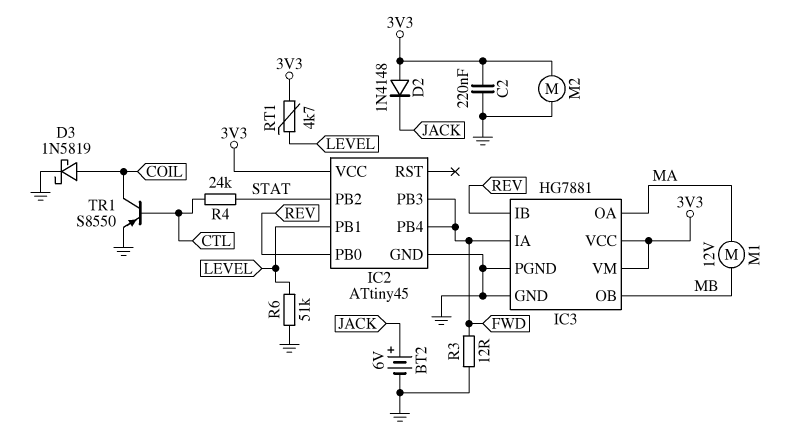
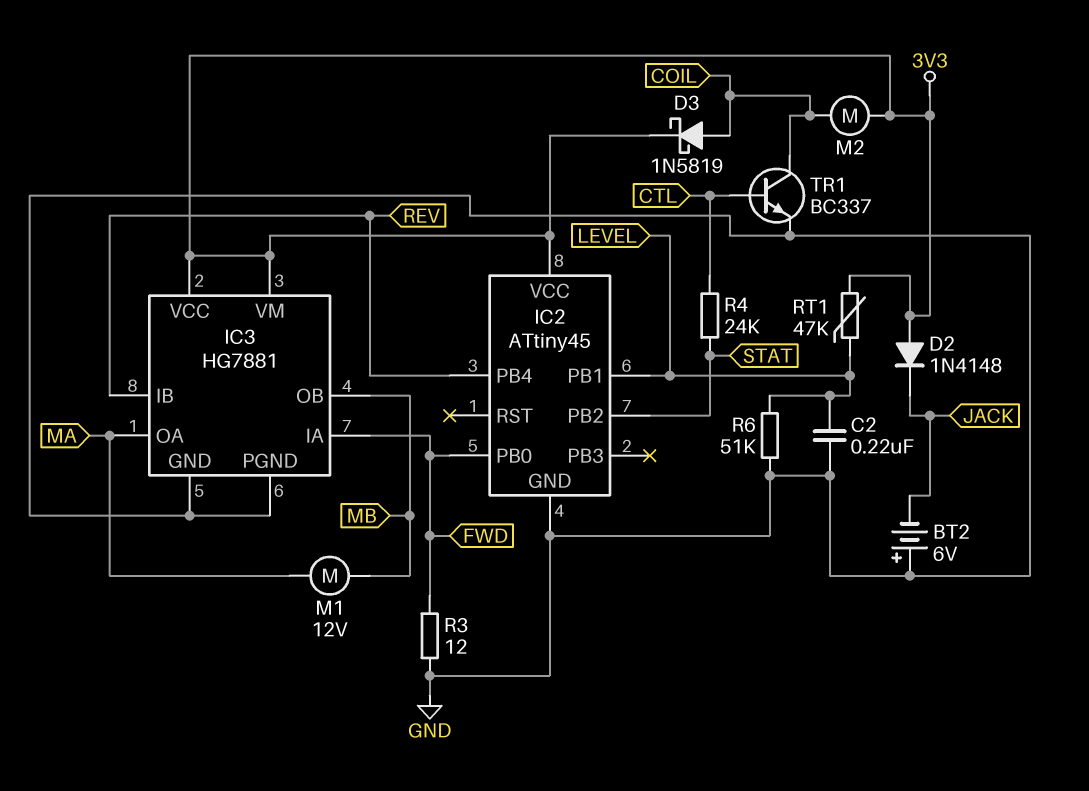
BT2: 6V (plus JACK, minus GND) -> 6V (plus GND, minus JACK)
C2: 220nF (3V3, GND) -> 220nF (GND, LEVEL)
D3: schottky 1N5819 (A COIL, K GND) -> schottky 1N5819 (A COIL, K 3V3)
IC2 pin PB0: REV -> FWD
IC2 pin PB3: FWD -> none
IC2 pin PB4: FWD -> REV
M2: motor (3V3, GND) -> motor (3V3, COIL)
RT1: 4.7k (3V3, LEVEL) -> 47k (3V3, LEVEL)
TR1: PNP S8550 (B CTL, C COIL, E GND) -> NPN BC337 (B CTL, C COIL, E GND)

